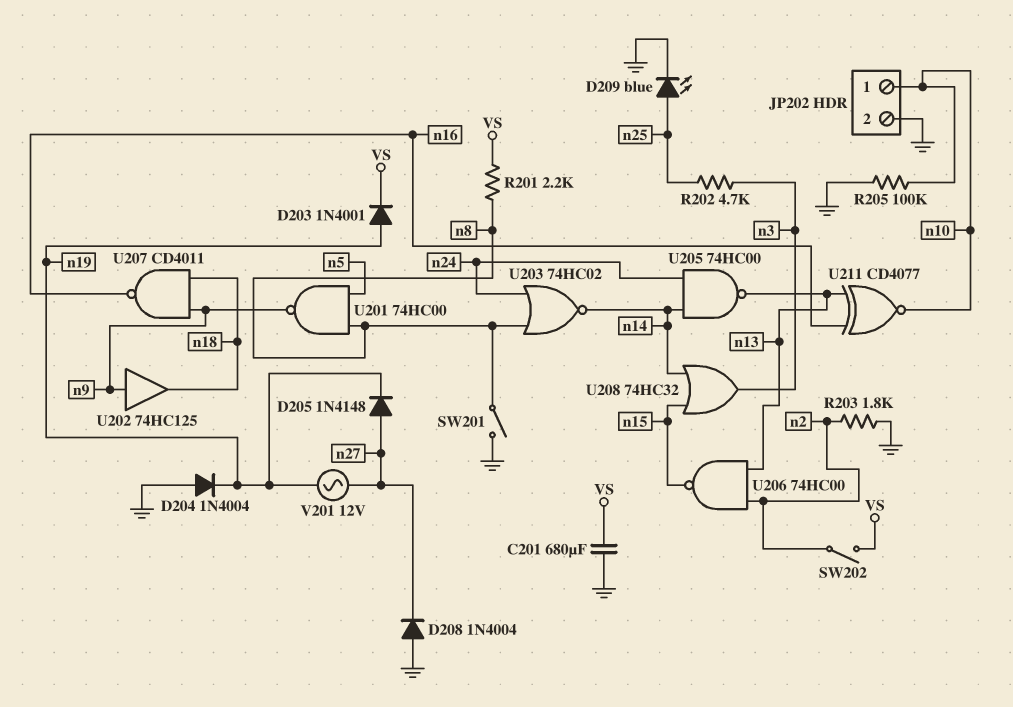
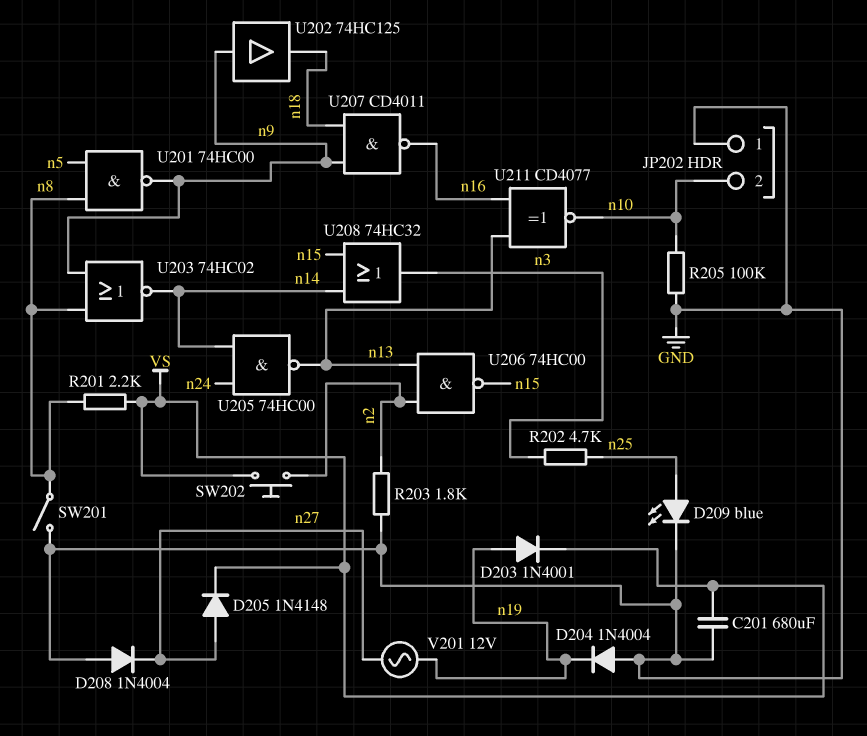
D205: diode 1N4148 (A n27, K n19) -> diode 1N4148 (A n27, K VS)
JP202 pin 1: n10 -> GND
JP202 pin 2: GND -> n10
SW202: switch (VS, n2) -> button (VS, n2)
U203: NOR 74HC02 (in n8, in n24, out n14) -> NOR 74HC02 (in n8, in n9, out n14)

